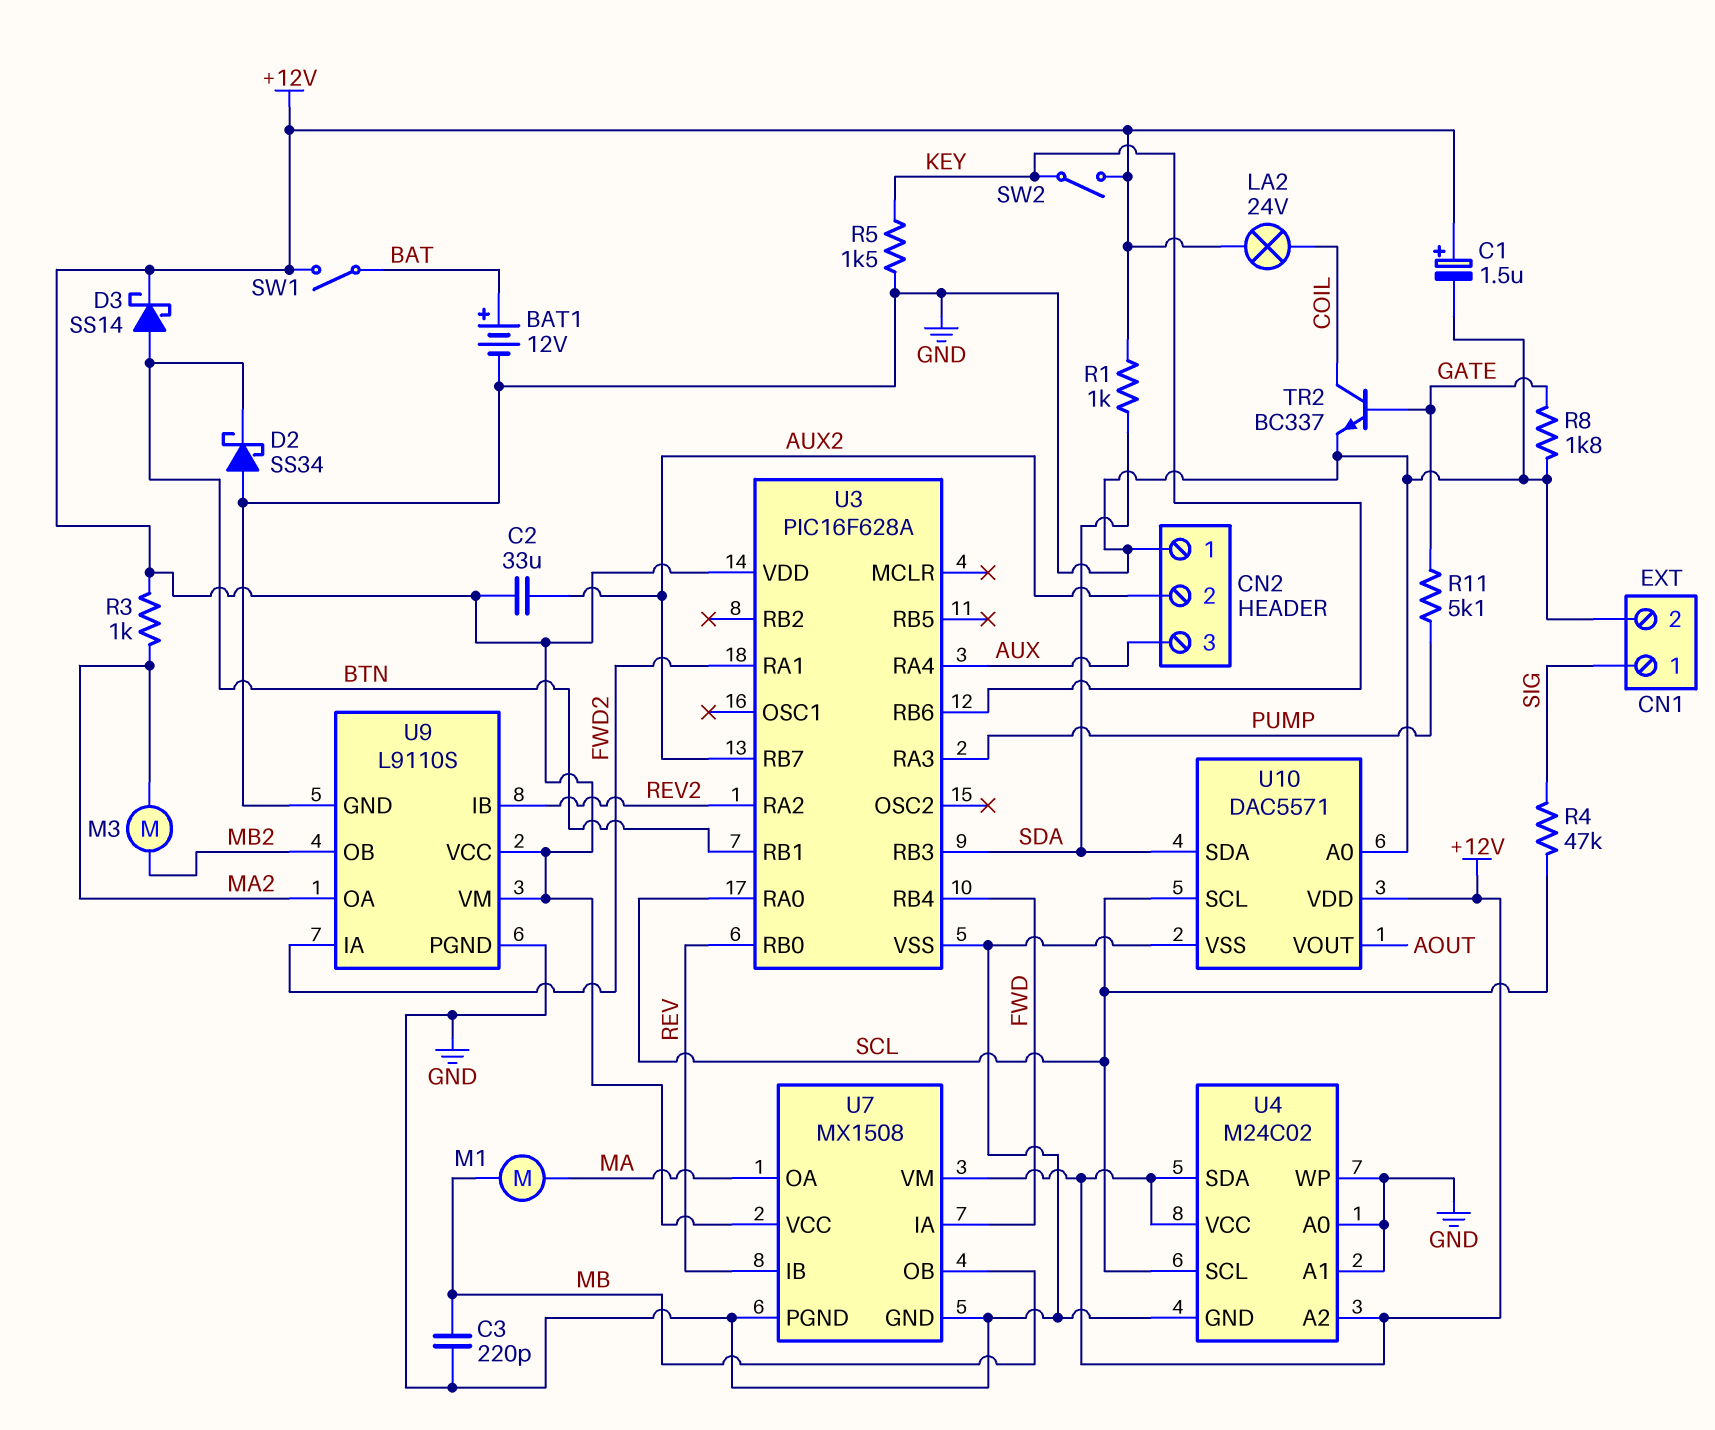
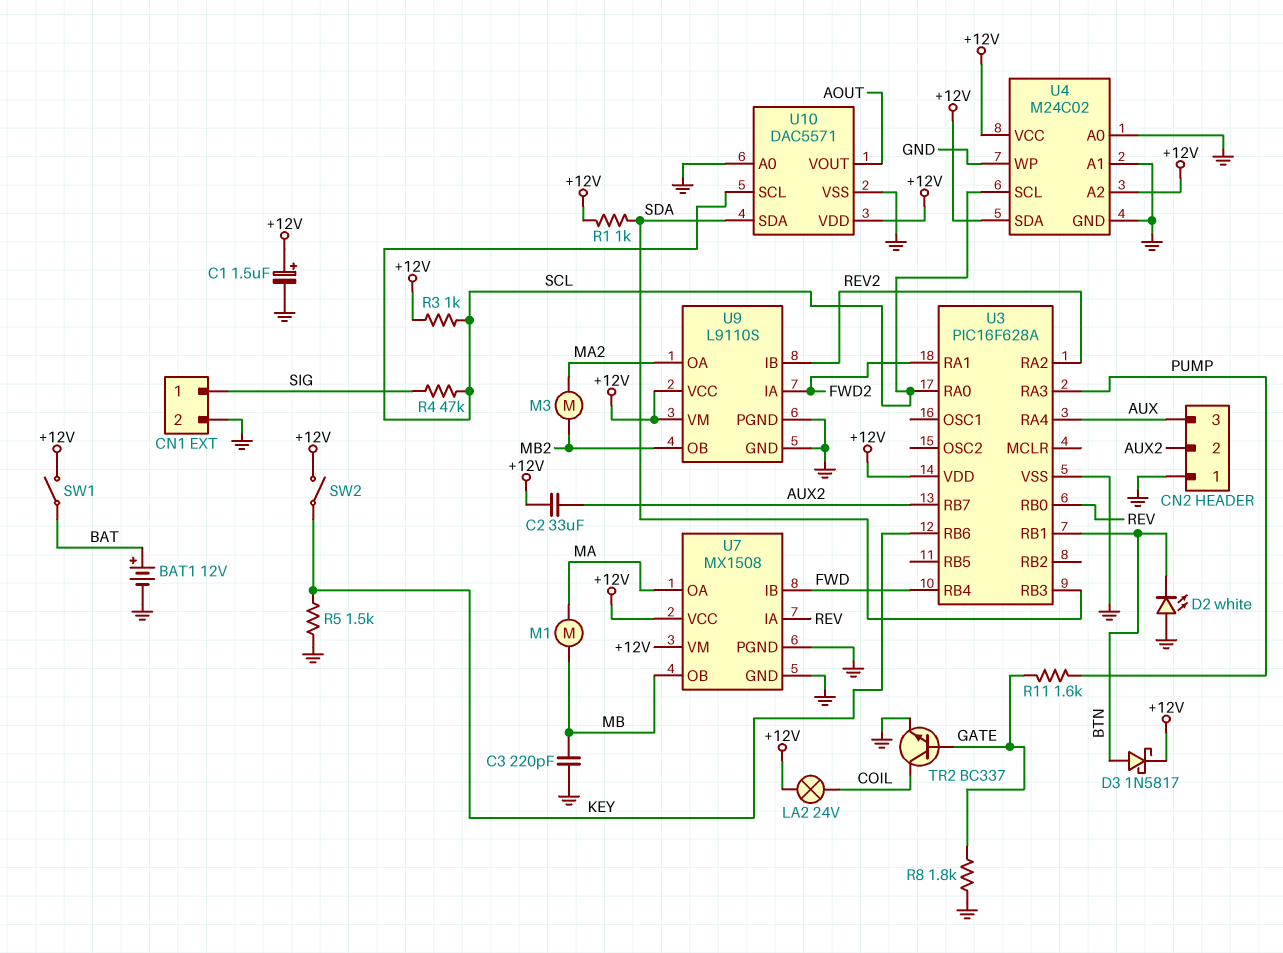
D2: schottky SS34 (A GND, K BTN) -> LED white (A GND, K BTN)
D3: schottky SS14 (A BTN, K +12V) -> schottky 1N5817 (A BTN, K +12V)
R3: 1k (+12V, MA2) -> 1k (+12V, SCL)
R11: 5.1k (GATE, PUMP) -> 1.6k (GATE, PUMP)
U7 pin IA: FWD -> REV
U7 pin IB: REV -> FWD

